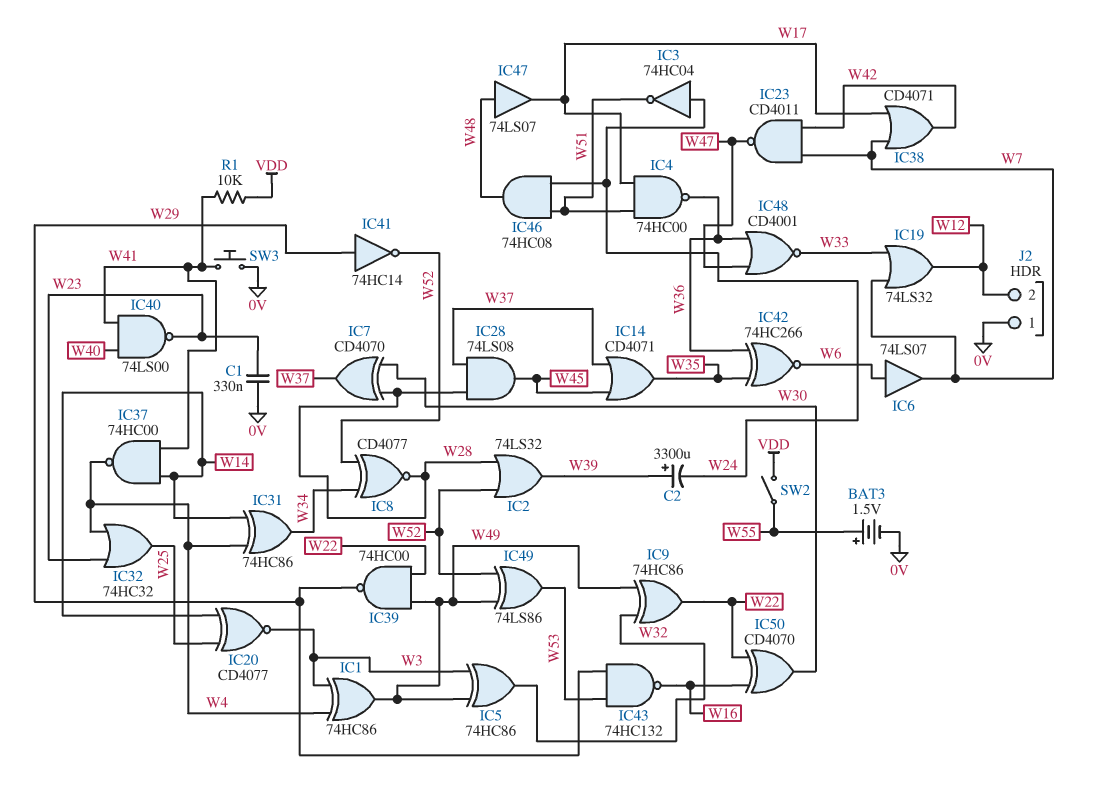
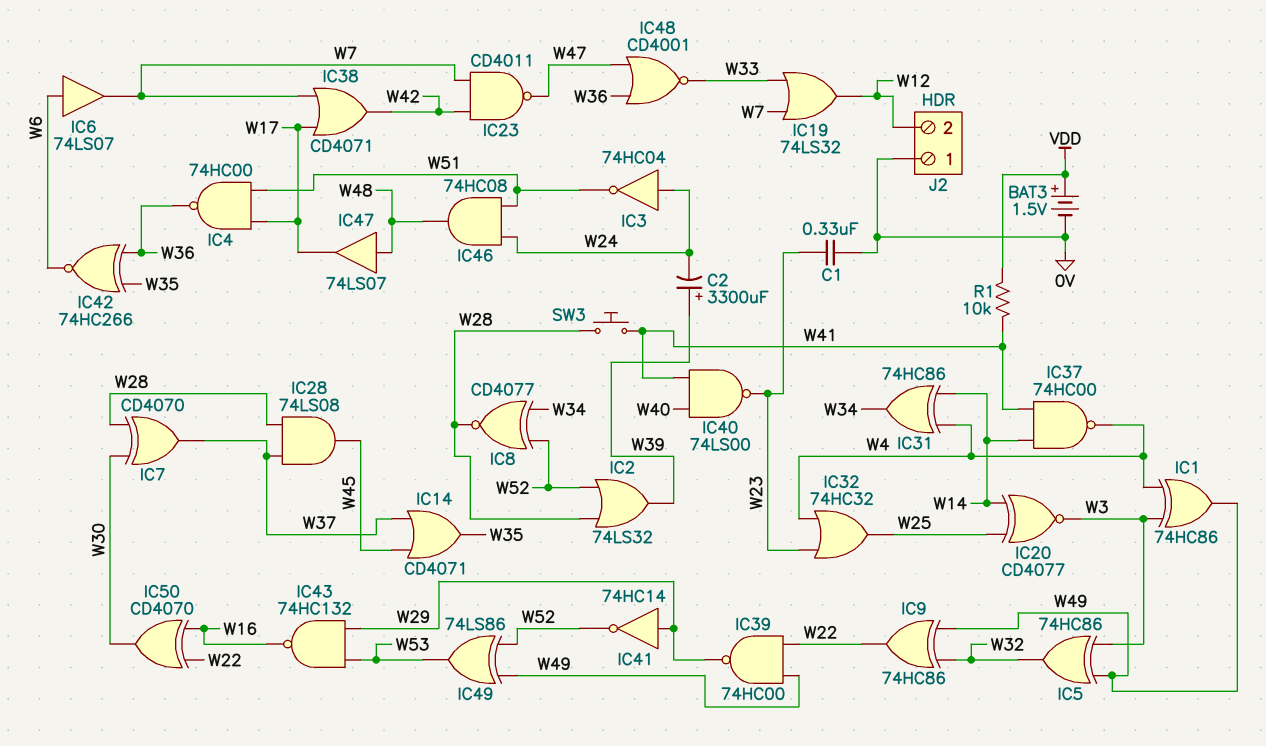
BAT3: 1.5V (plus W55, minus 0V) -> 1.5V (plus VDD, minus 0V)
SW2: switch (VDD, W55) -> none
SW3: button (0V, W41) -> button (W28, W41)

